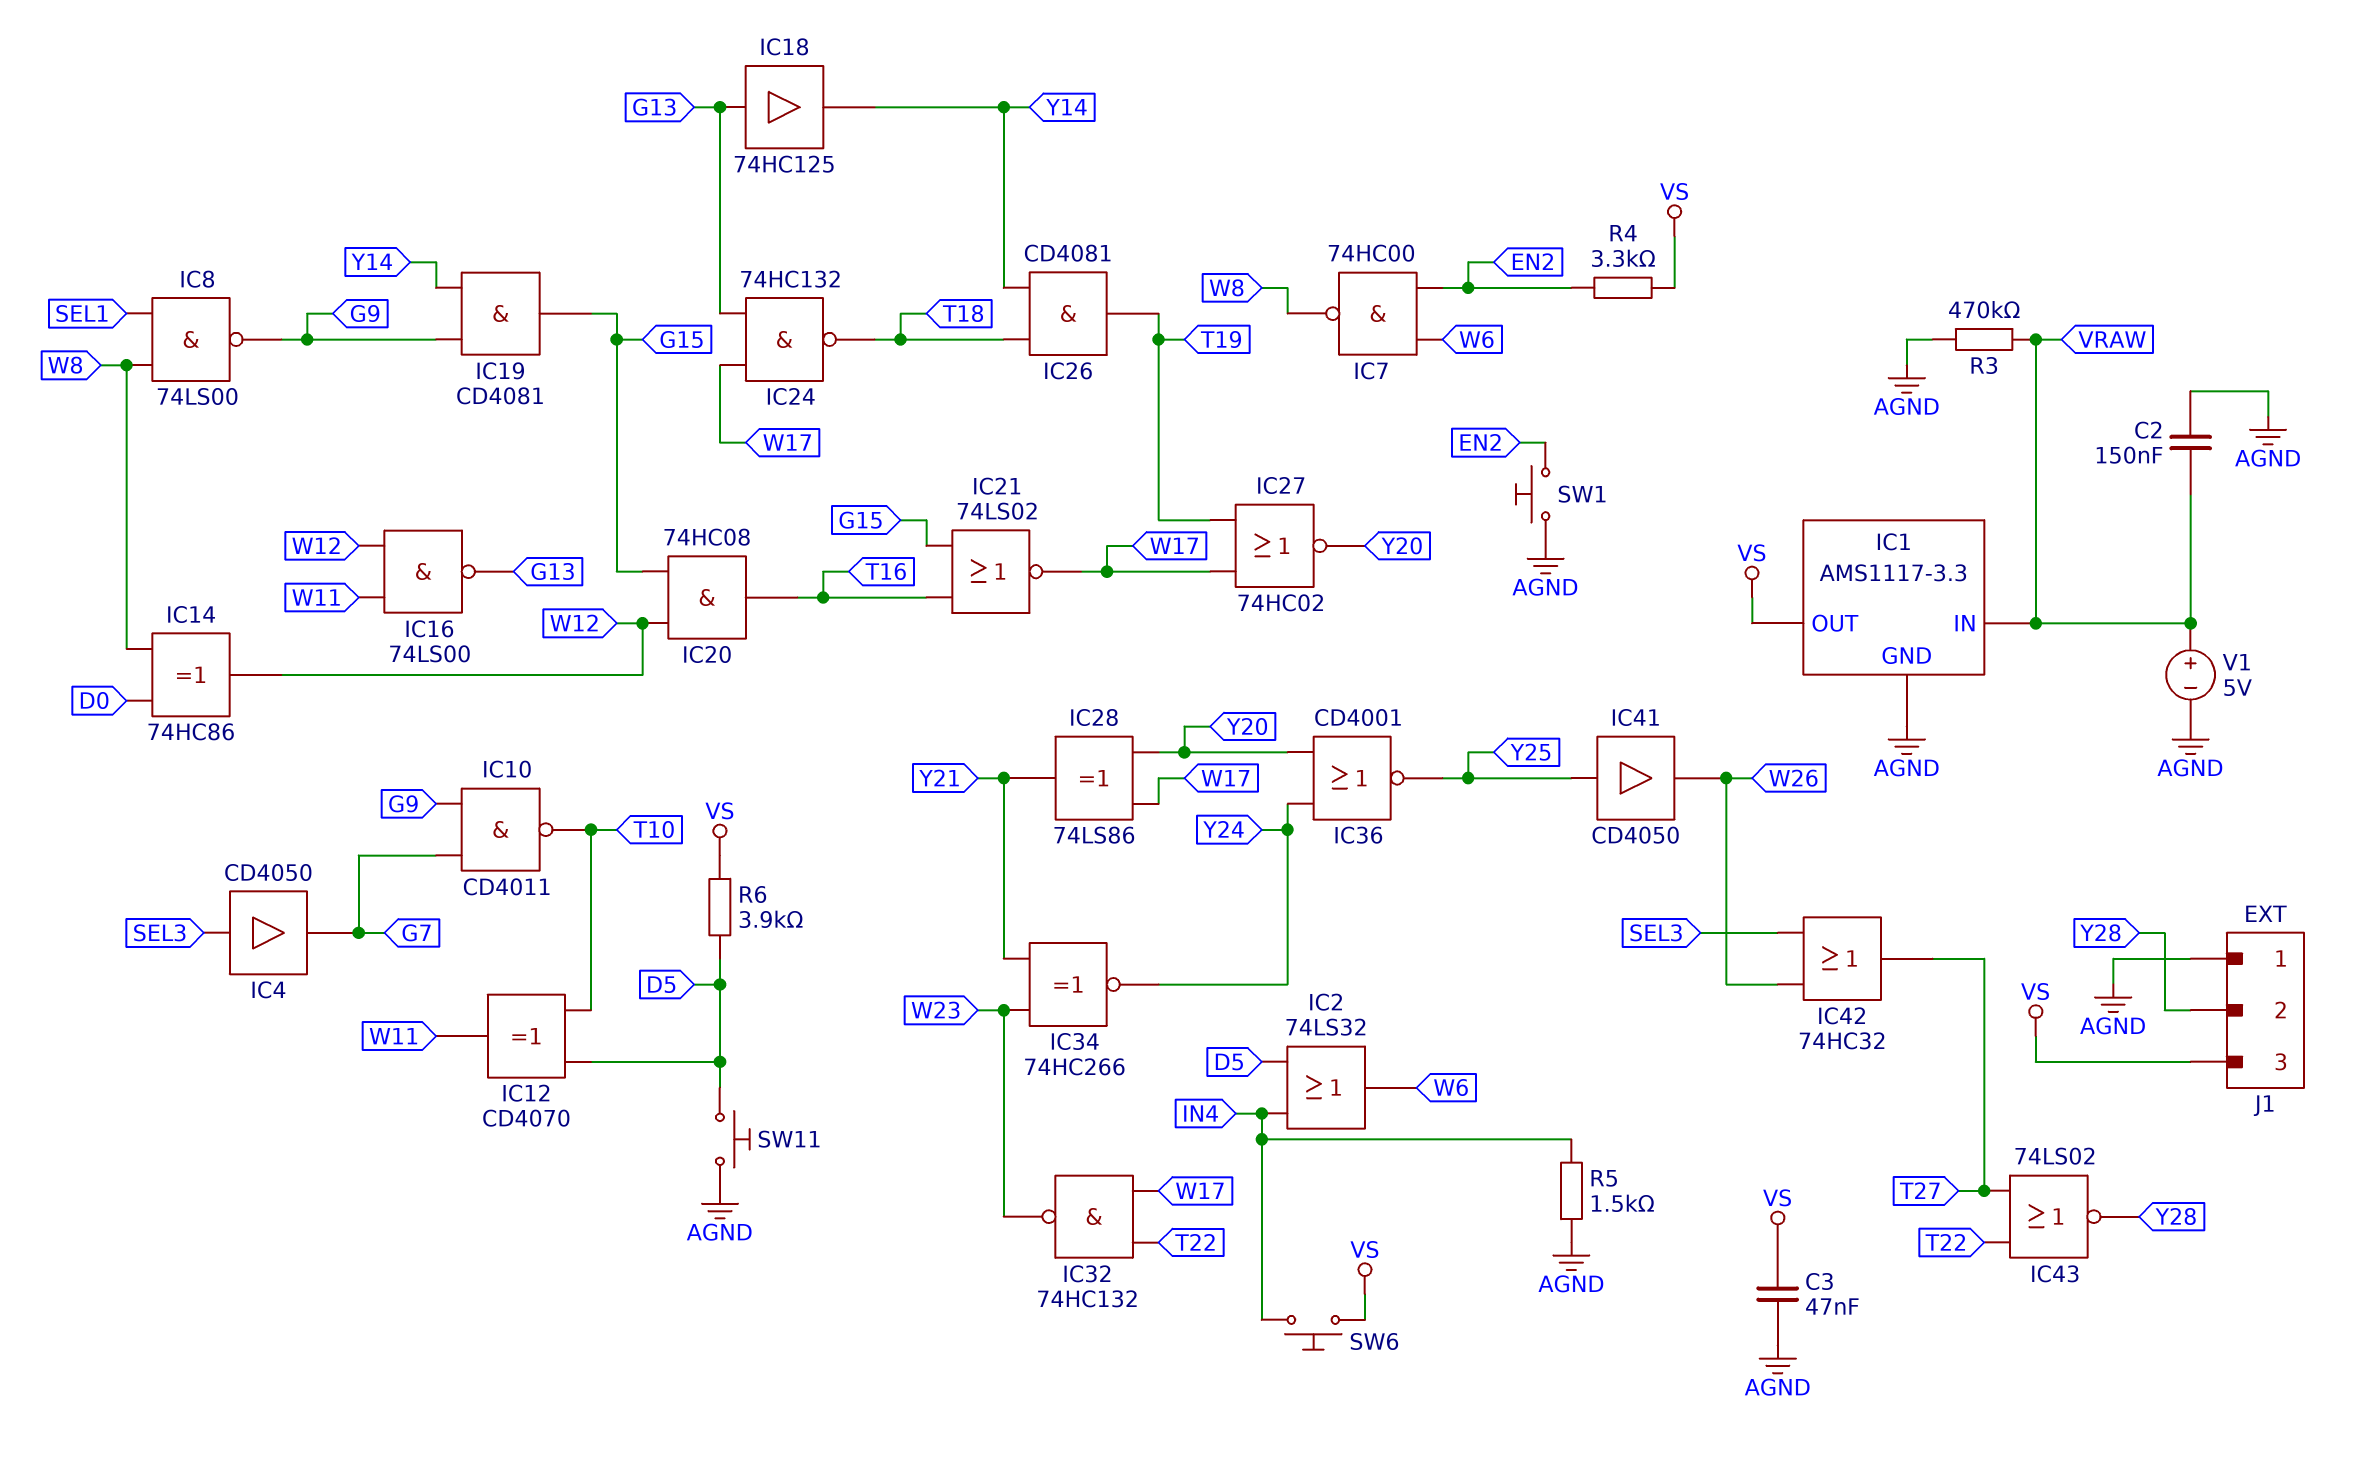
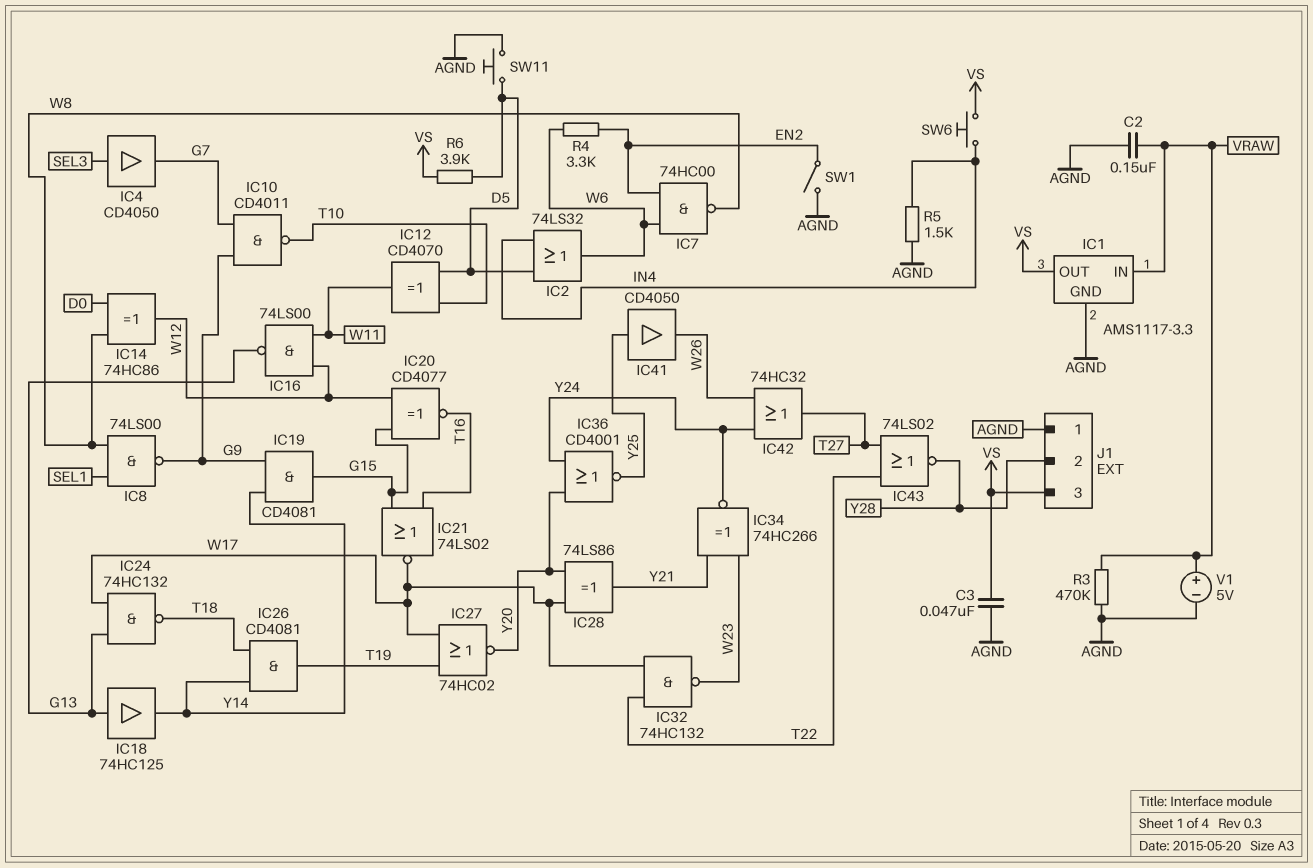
IC20: AND 74HC08 (in G15, in W12, out T16) -> XNOR CD4077 (in G15, in W12, out T16)
IC42: OR 74HC32 (in SEL3, in W26, out T27) -> OR 74HC32 (in W26, in Y24, out T27)
R4: 3.3k (EN2, VS) -> 3.3k (EN2, W6)
SW1: button (AGND, EN2) -> switch (AGND, EN2)

